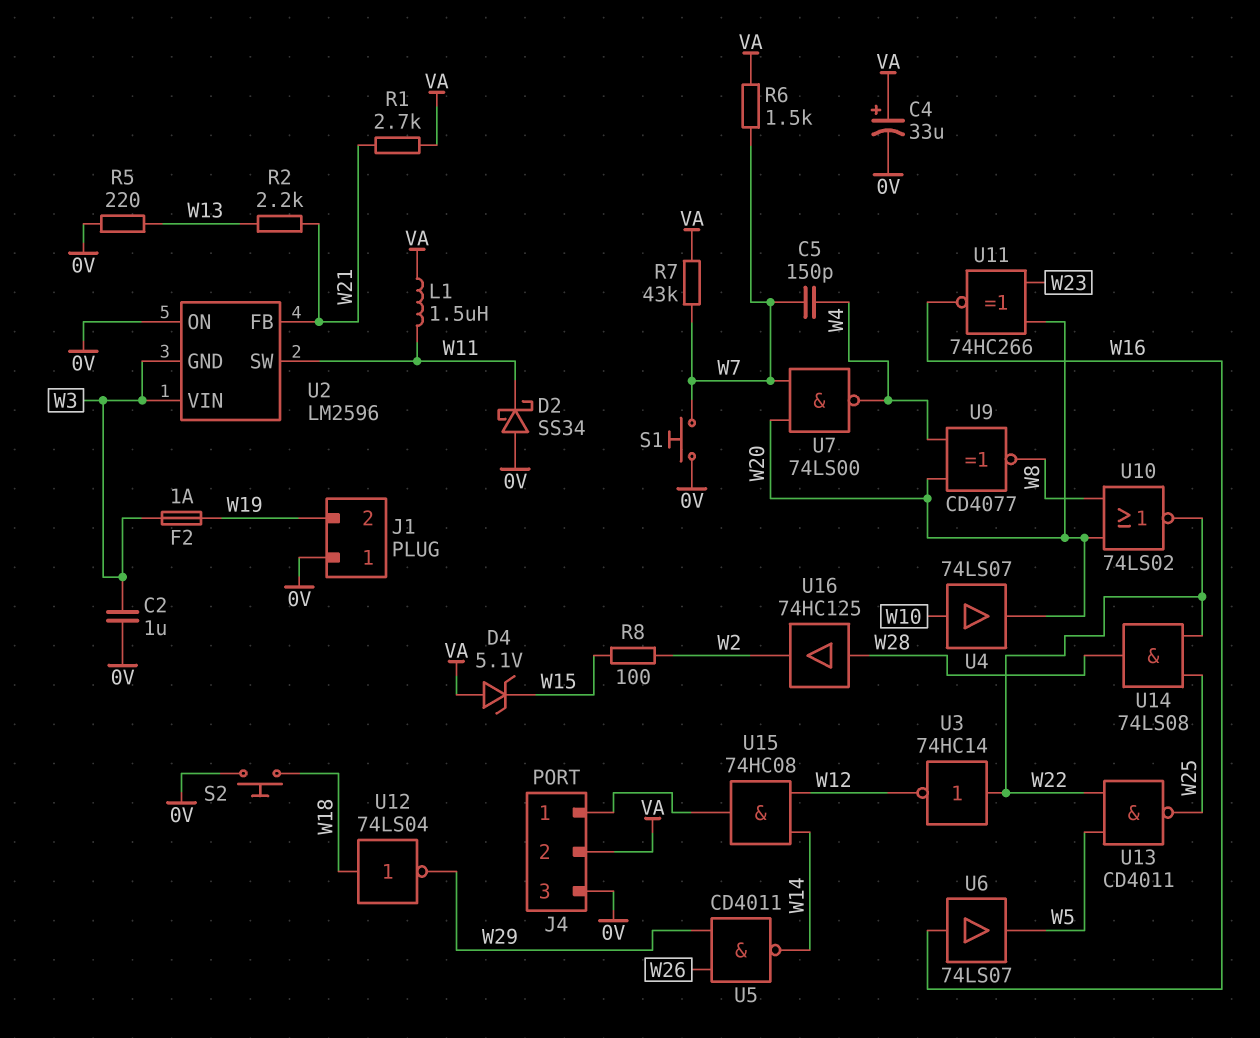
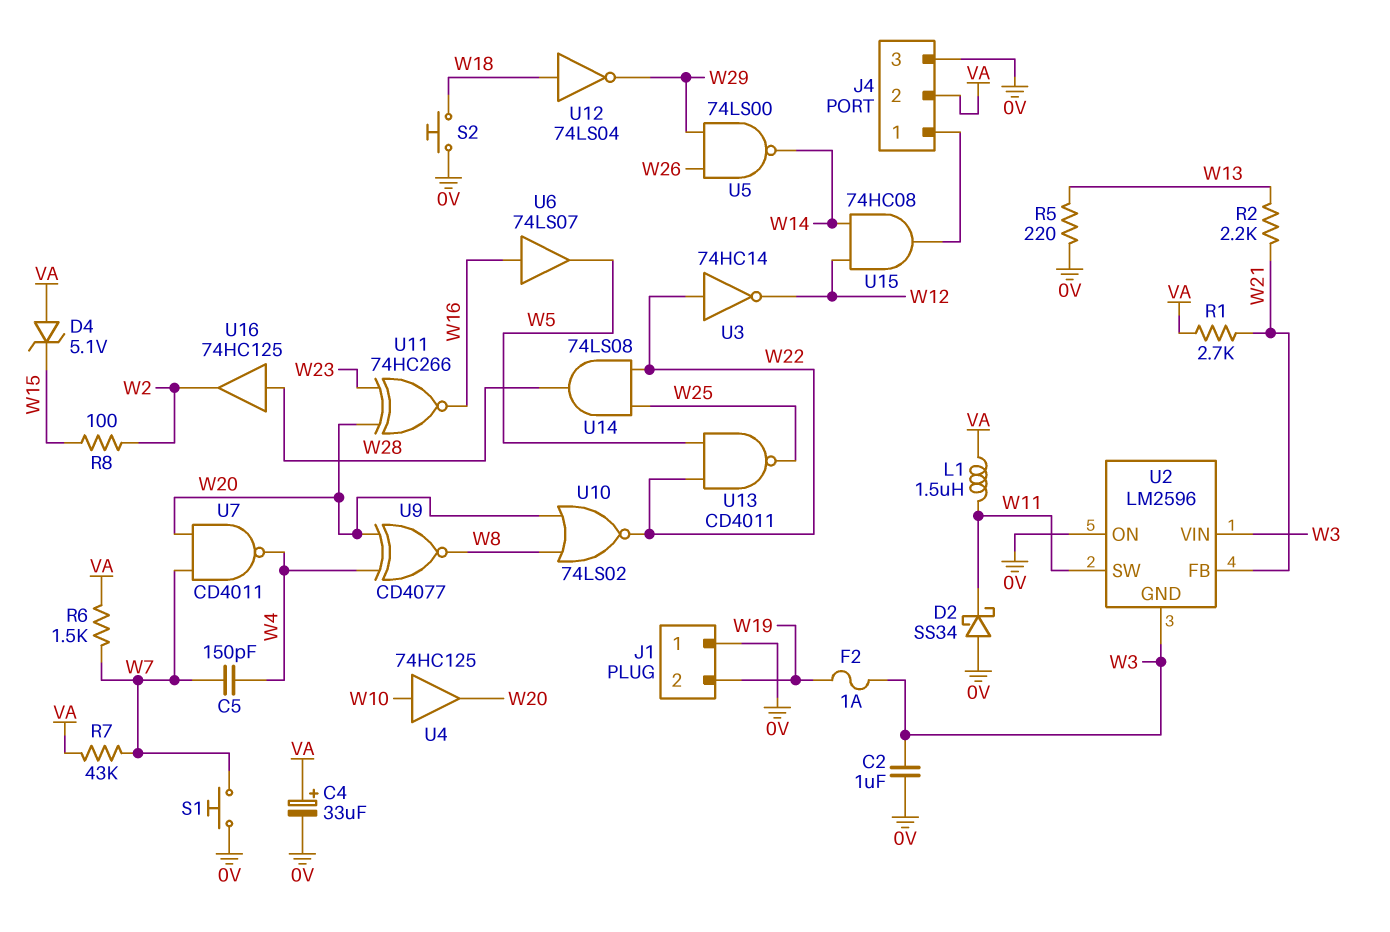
U4: buffer 74LS07 (in W10, out W20) -> buffer 74HC125 (in W10, out W20)
U5: NAND CD4011 (in W26, in W29, out W14) -> NAND 74LS00 (in W26, in W29, out W14)
U7: NAND 74LS00 (in W7, in W20, out W4) -> NAND CD4011 (in W7, in W20, out W4)

